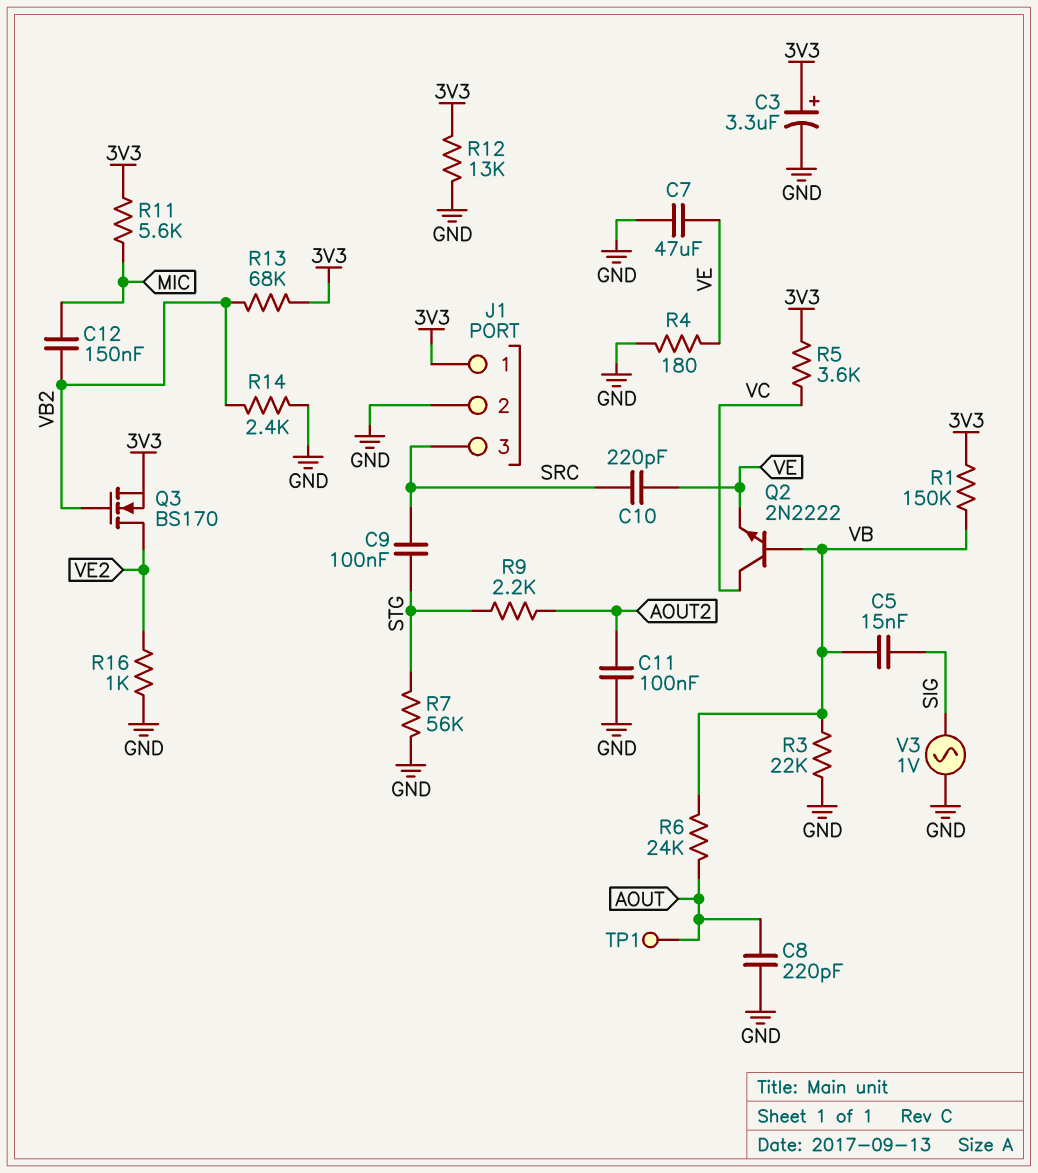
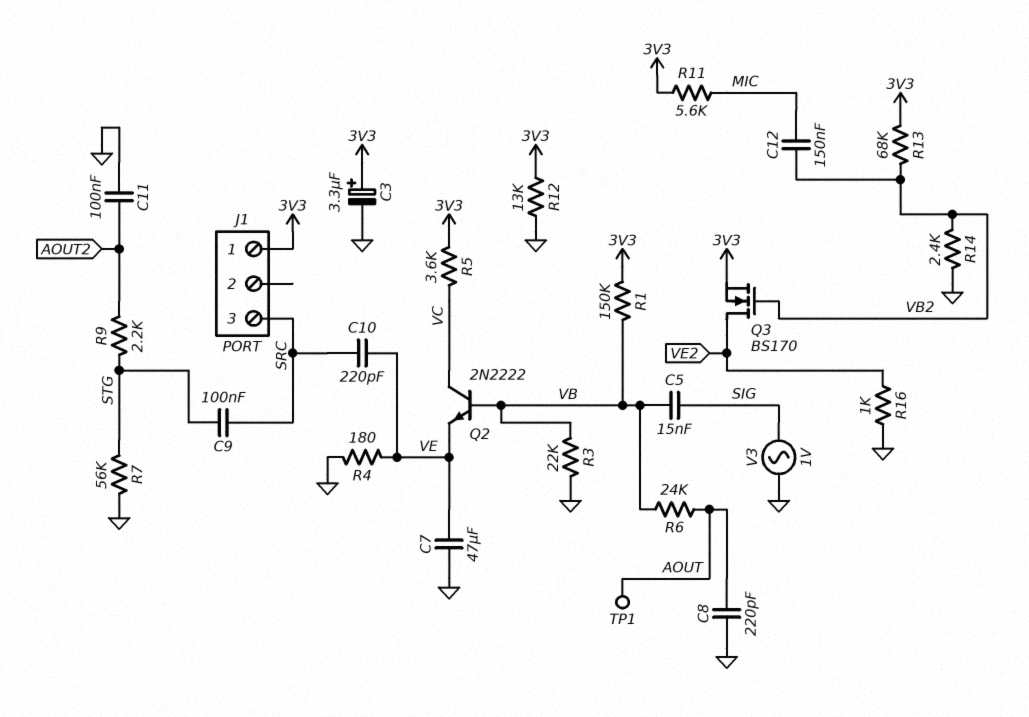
J1 pin 2: GND -> none

